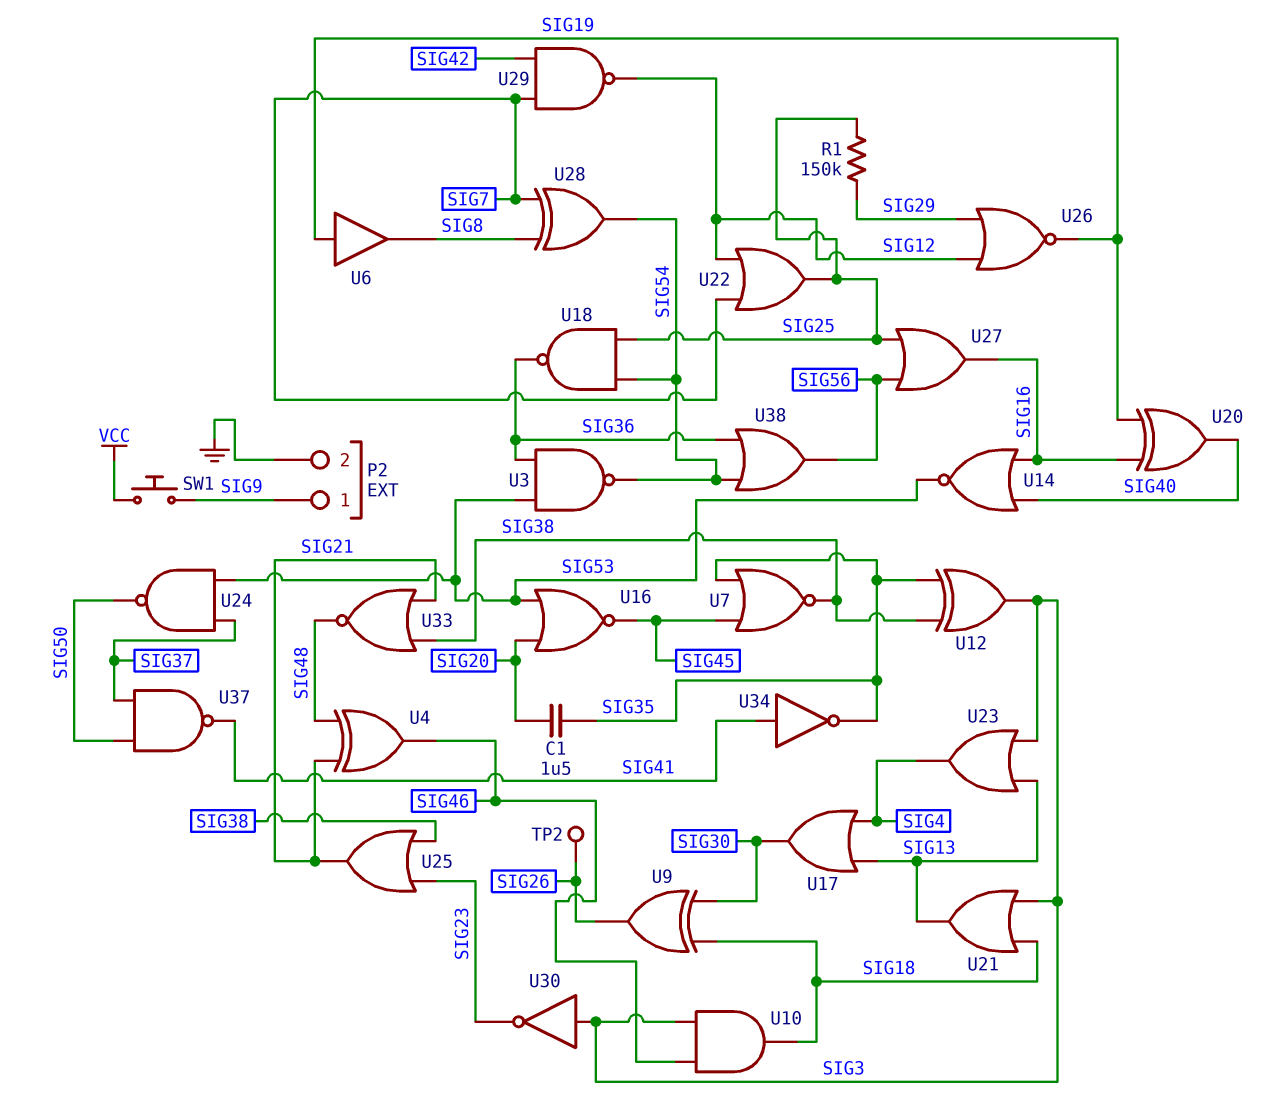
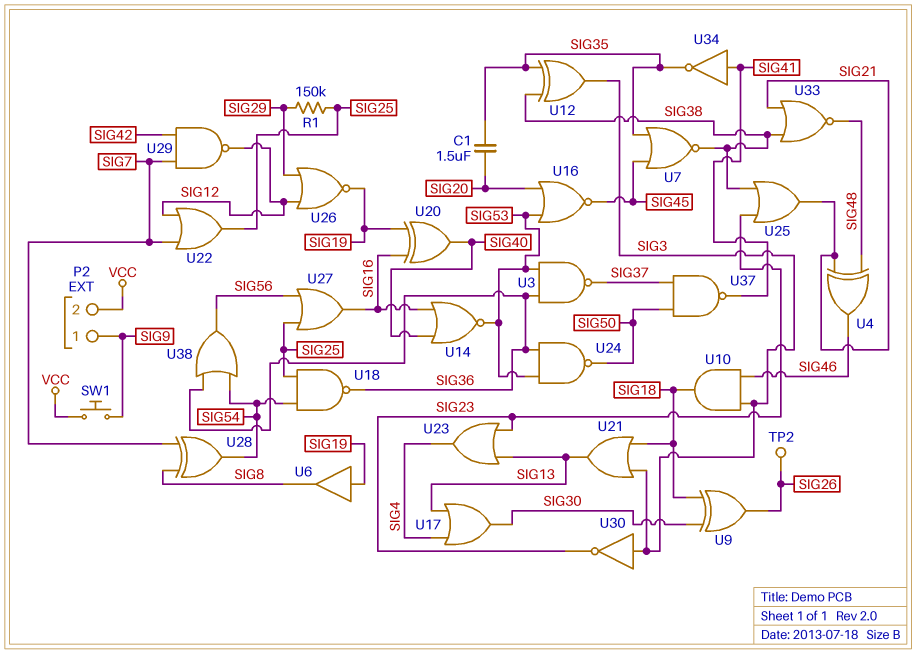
P2 pin 2: GND -> VCC
U3: NAND (in SIG36, in SIG53, out SIG54) -> NAND (in SIG36, in SIG53, out SIG37)
U23: OR (in SIG3, in SIG13, out SIG4) -> OR (in SIG13, in SIG23, out SIG4)
U24: NAND (in SIG37, in SIG53, out SIG50) -> NAND (in SIG36, in SIG53, out SIG50)

